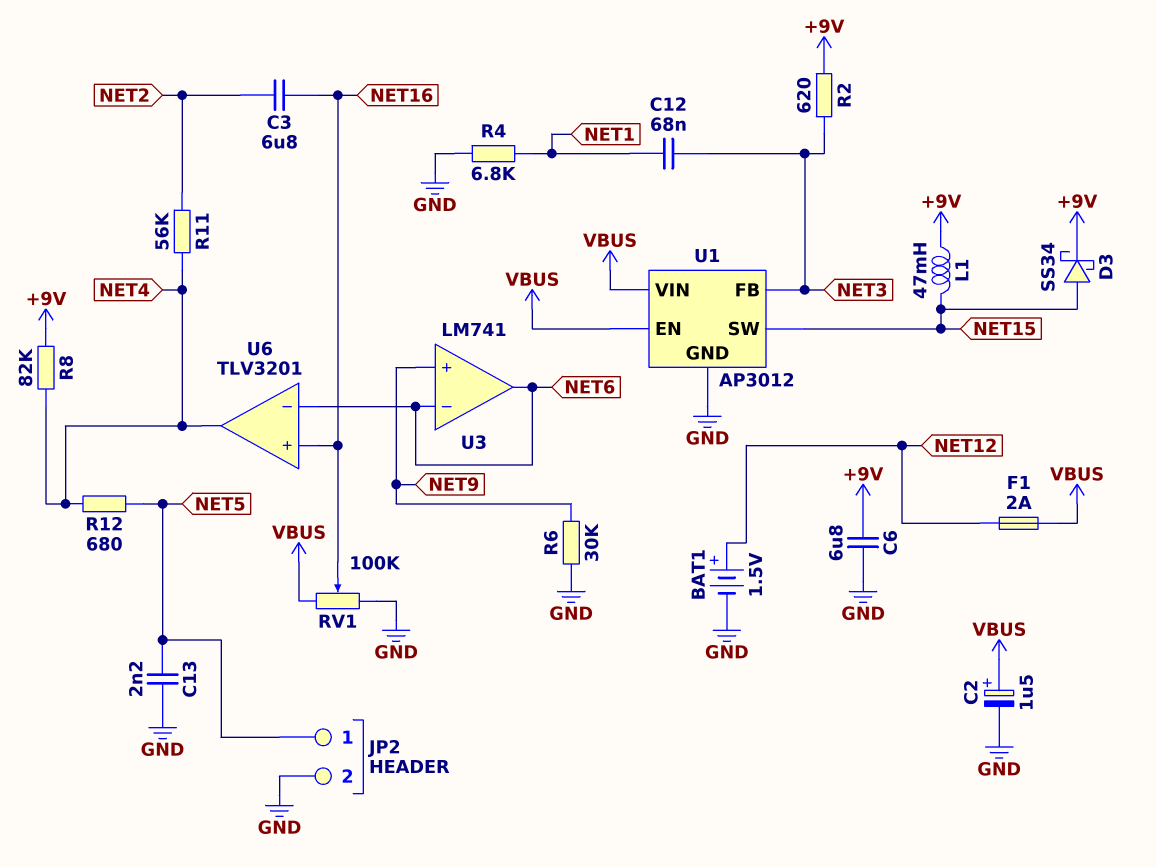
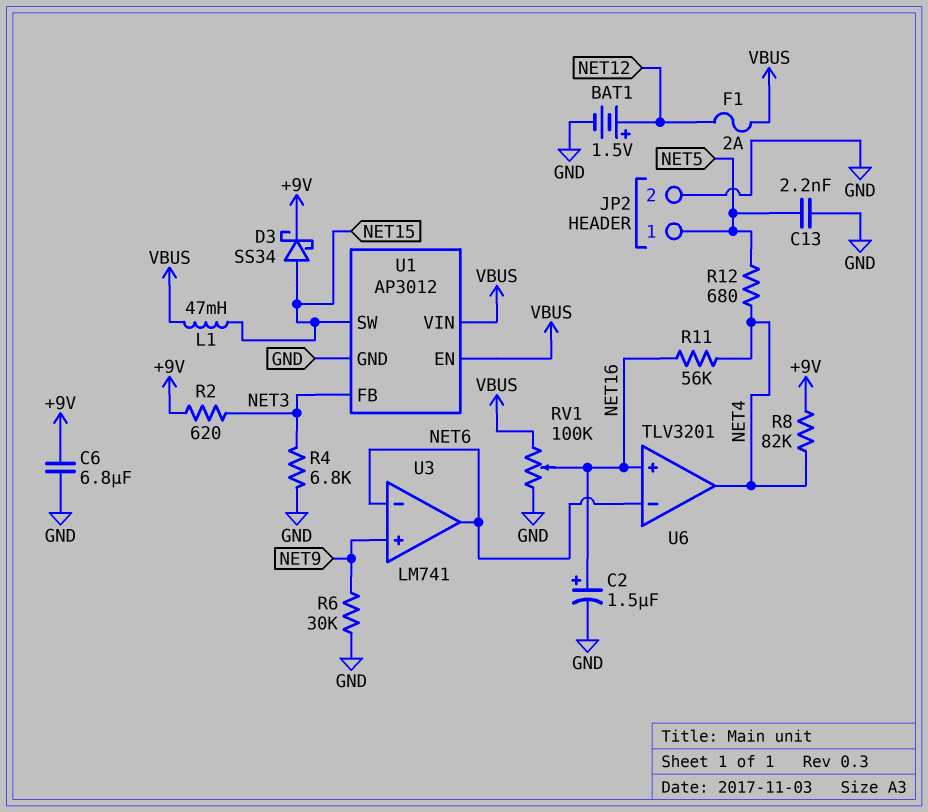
C2: 1.5uF (plus VBUS, minus GND) -> 1.5uF (plus NET16, minus GND)
C3: 6.8uF (NET2, NET16) -> none
C12: 68nF (NET1, NET3) -> none
L1: 47mH (+9V, NET15) -> 47mH (NET15, VBUS)
R4: 6.8k (GND, NET1) -> 6.8k (GND, NET3)
R11: 56k (NET2, NET4) -> 56k (NET4, NET16)

